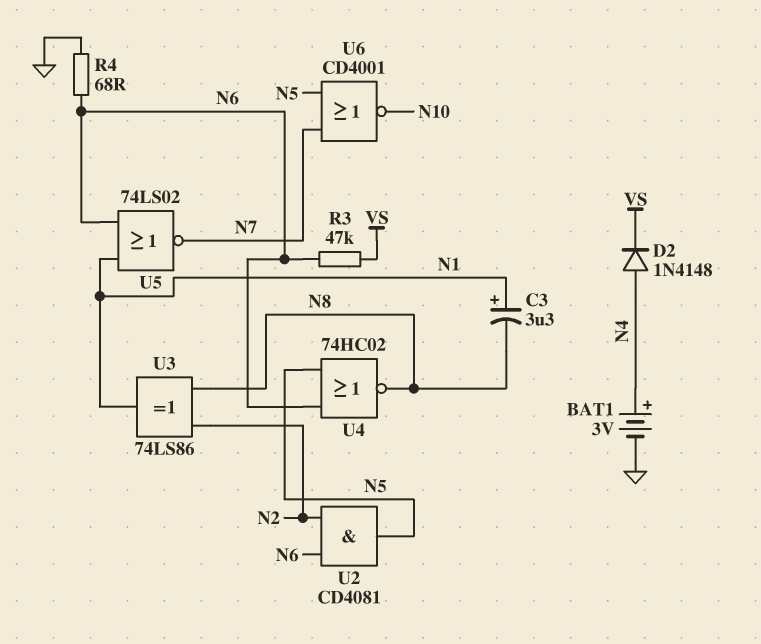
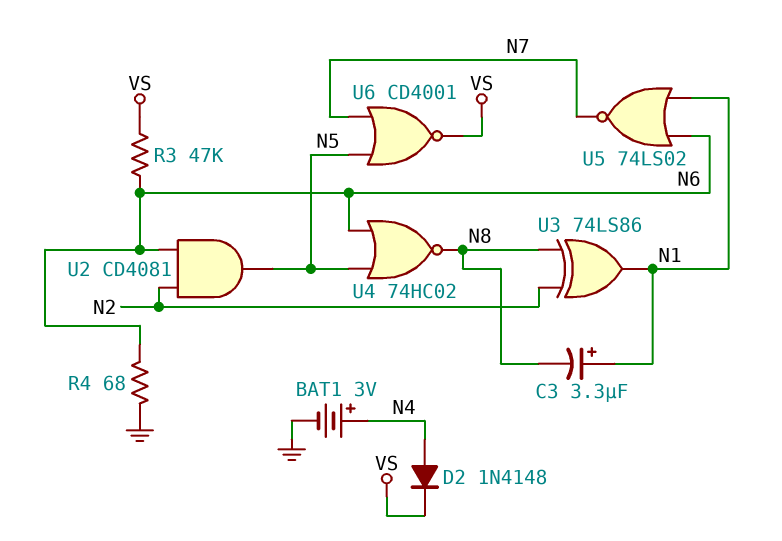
U6: NOR CD4001 (in N5, in N7, out N10) -> NOR CD4001 (in N5, in N7, out VS)

